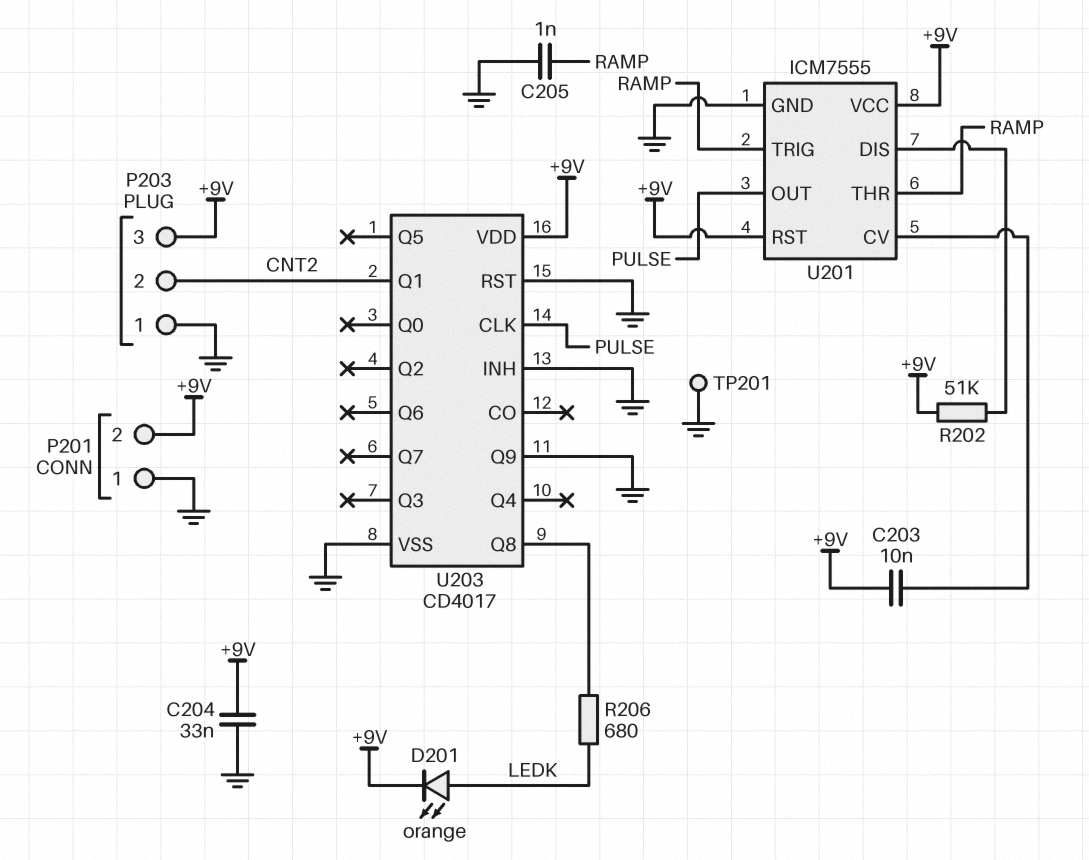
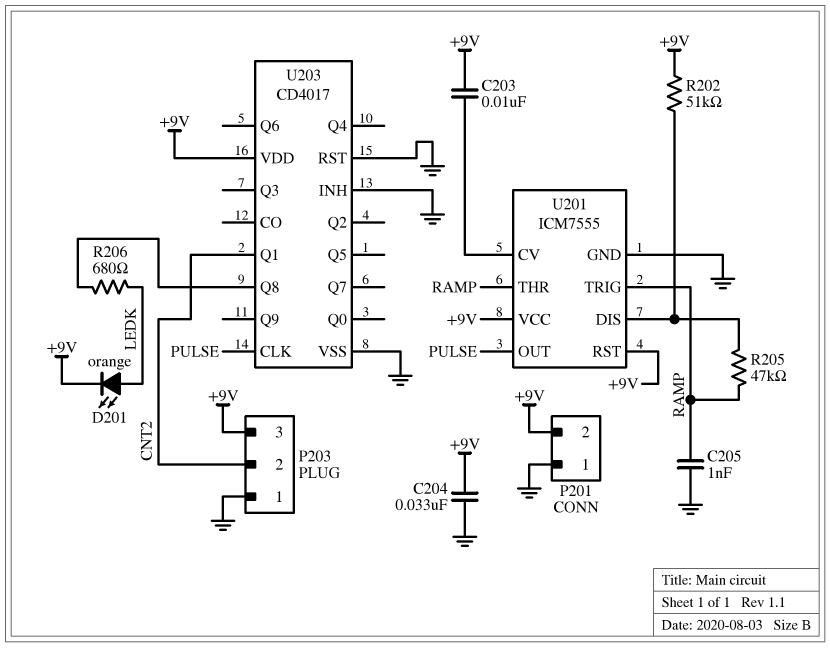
R205: none -> 47k (RAMP, U201/DIS)
TP201: test point (GND) -> none
U203 pin Q9: GND -> none

